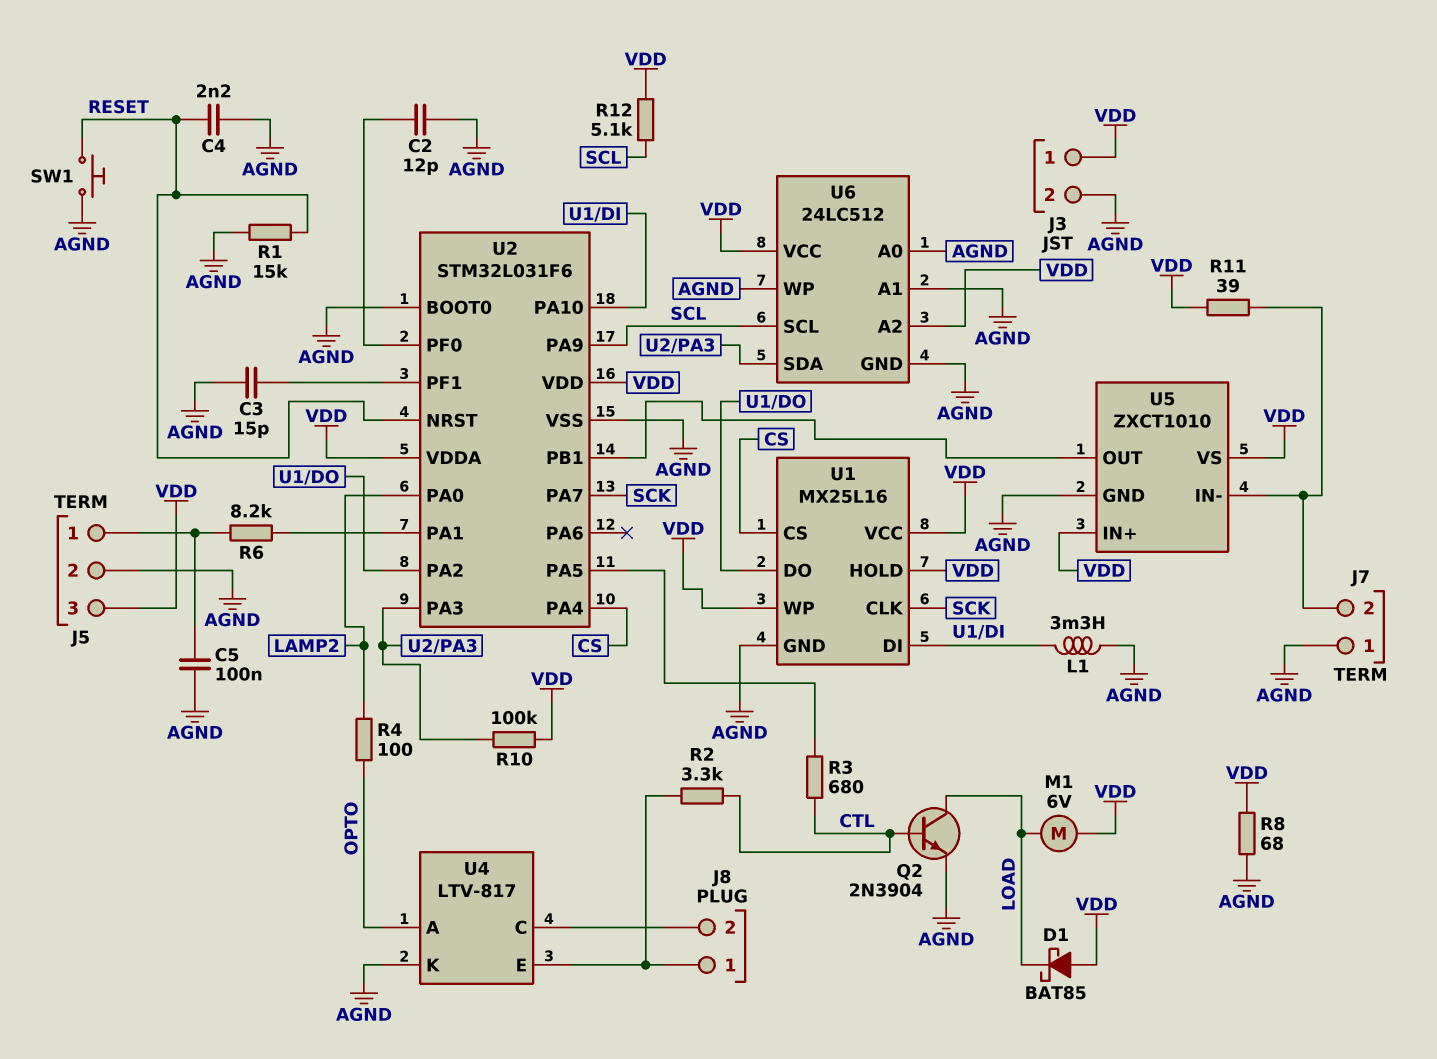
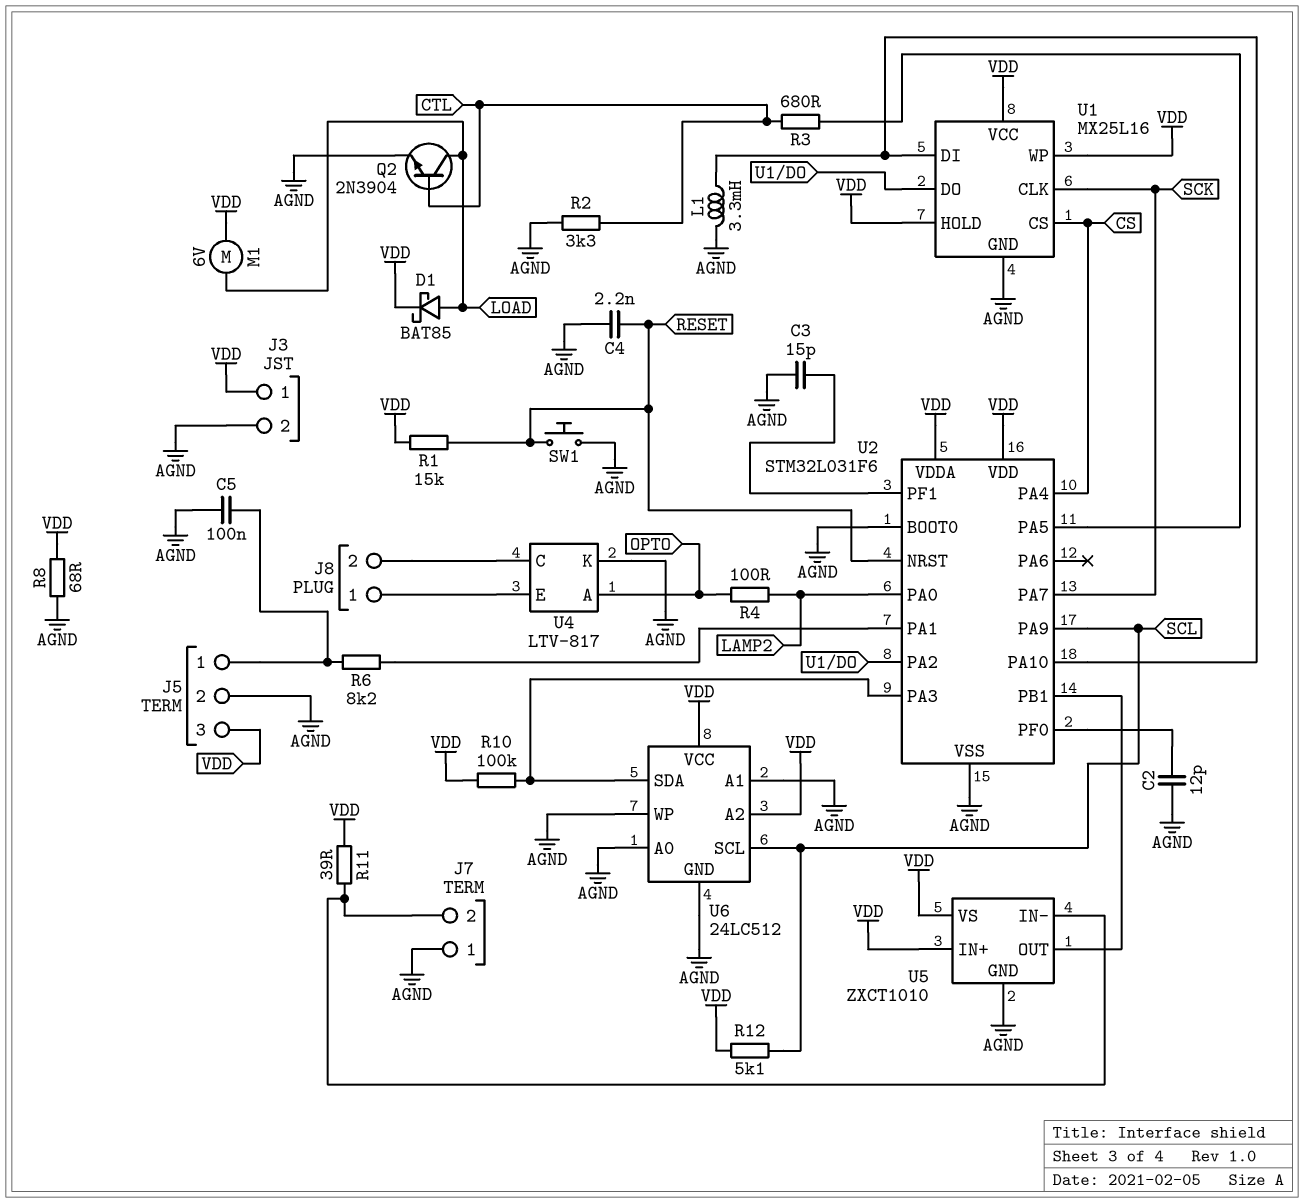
D1: schottky BAT85 (A VDD, K LOAD) -> schottky BAT85 (A LOAD, K VDD)
R1: 15k (AGND, RESET) -> 15k (RESET, VDD)
R2: 3.3k (CTL, J8/1) -> 3.3k (AGND, CTL)

